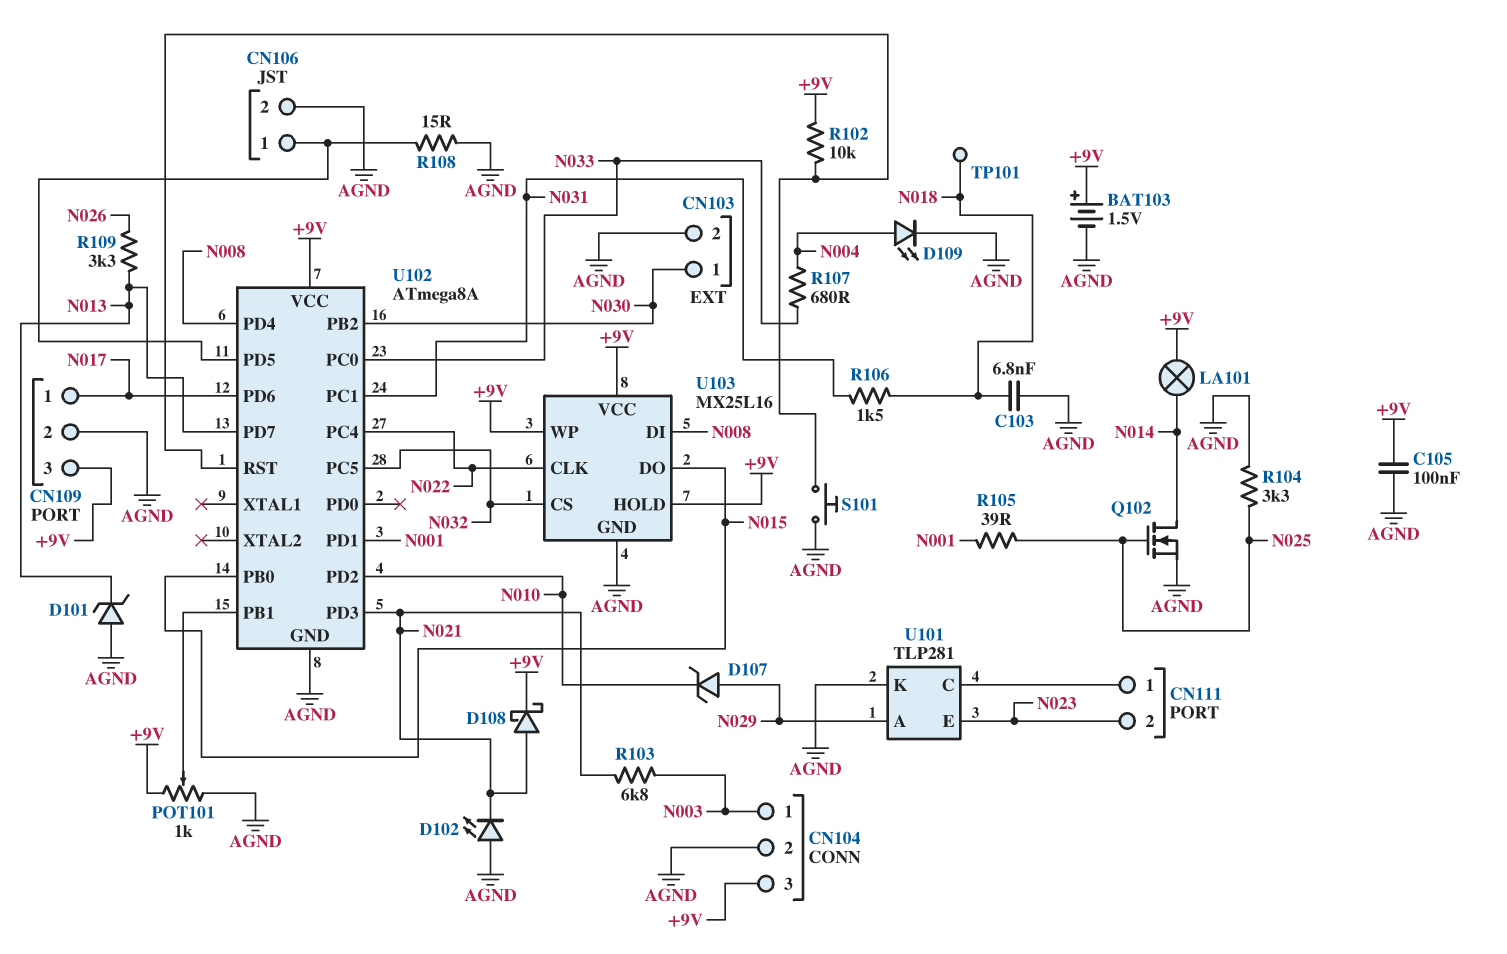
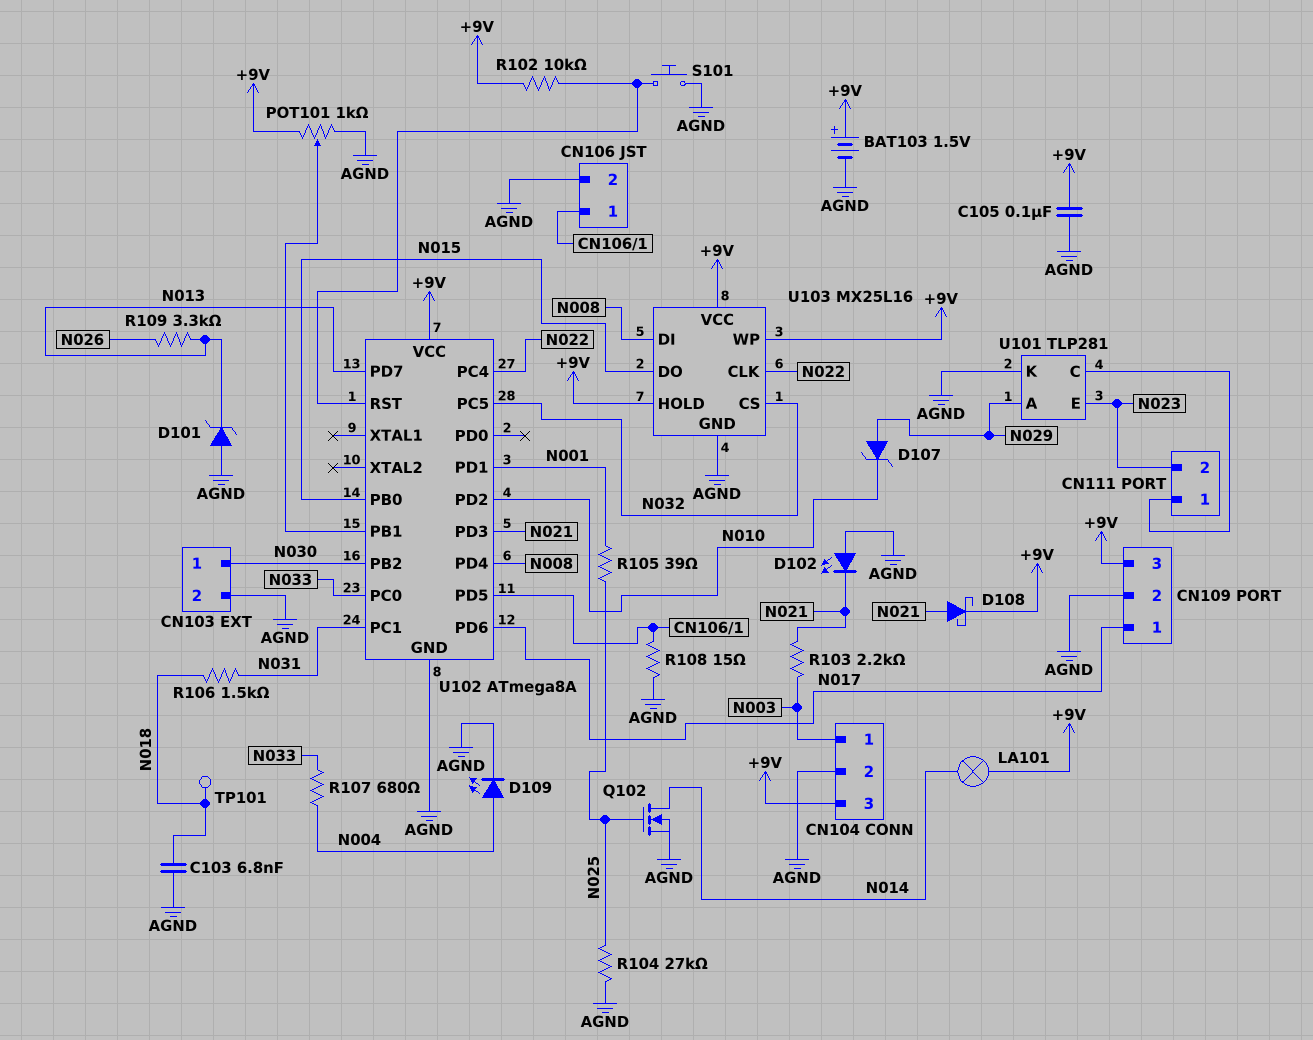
R103: 6.8k (N003, N021) -> 2.2k (N003, N021)
R104: 3.3k (AGND, N025) -> 27k (AGND, N025)

